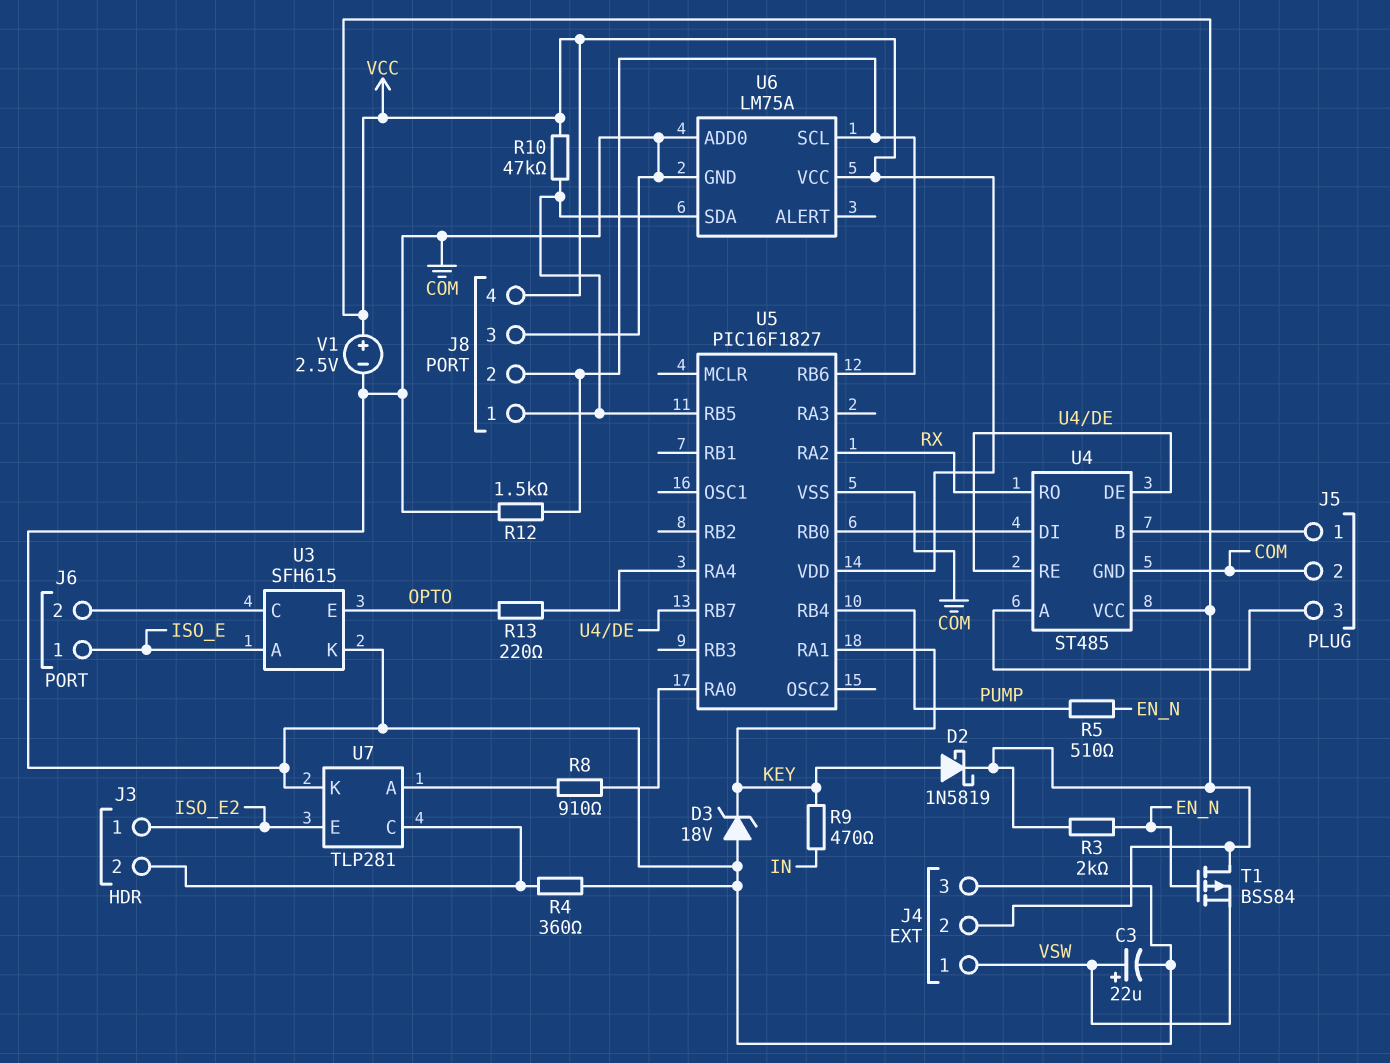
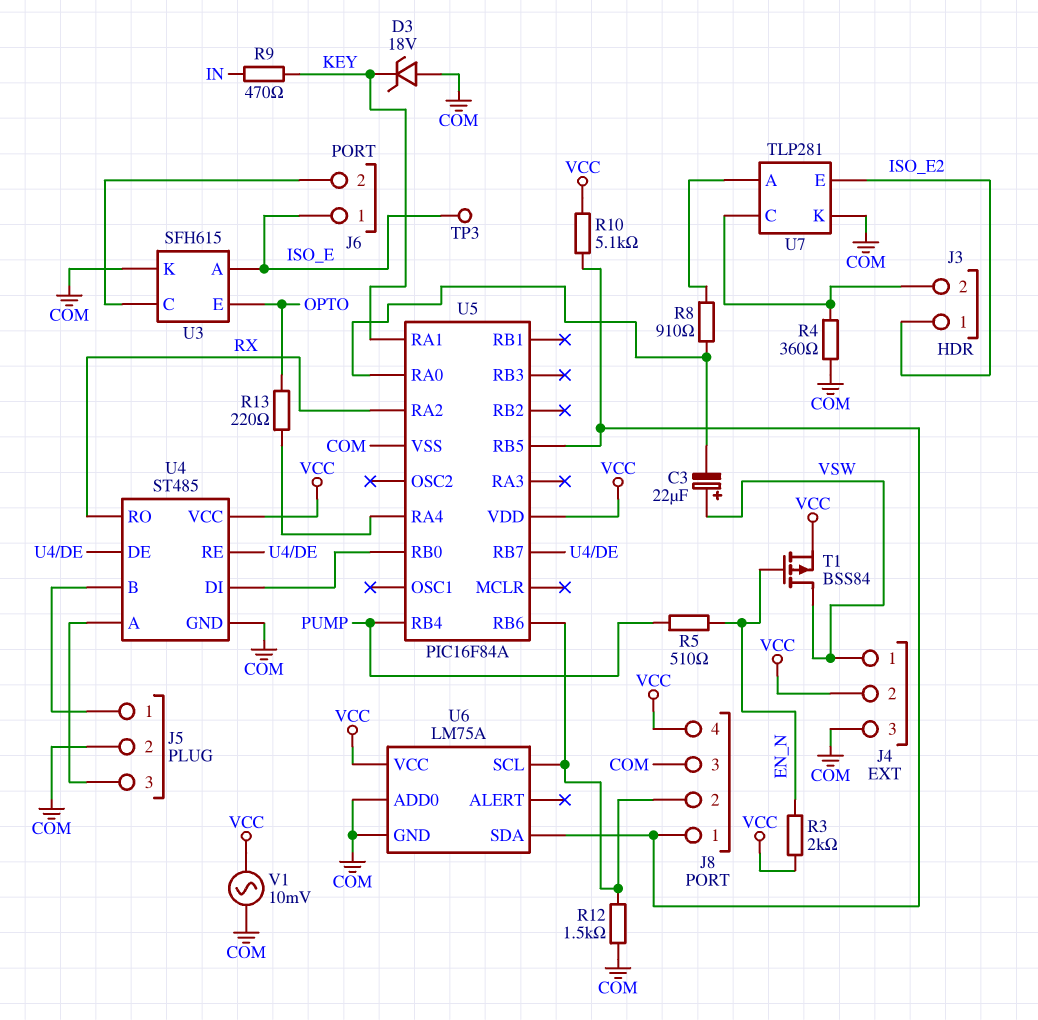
C3: 22uF (plus VSW, minus COM) -> 22uF (plus VSW, minus U5/RA0)
D2: schottky 1N5819 (A KEY, K VCC) -> none
R10: 47k (J8/1, VCC) -> 5.1k (J8/1, VCC)
T1: PMOS BSS84 (G EN_N, D VCC, S VSW) -> PMOS BSS84 (G EN_N, D VSW, S VCC)
TP3: none -> test point (ISO_E)
U5: PIC16F1827 -> PIC16F84A
V1: 2.5V (plus VCC, minus COM) -> AC 10mV (COM, VCC)

